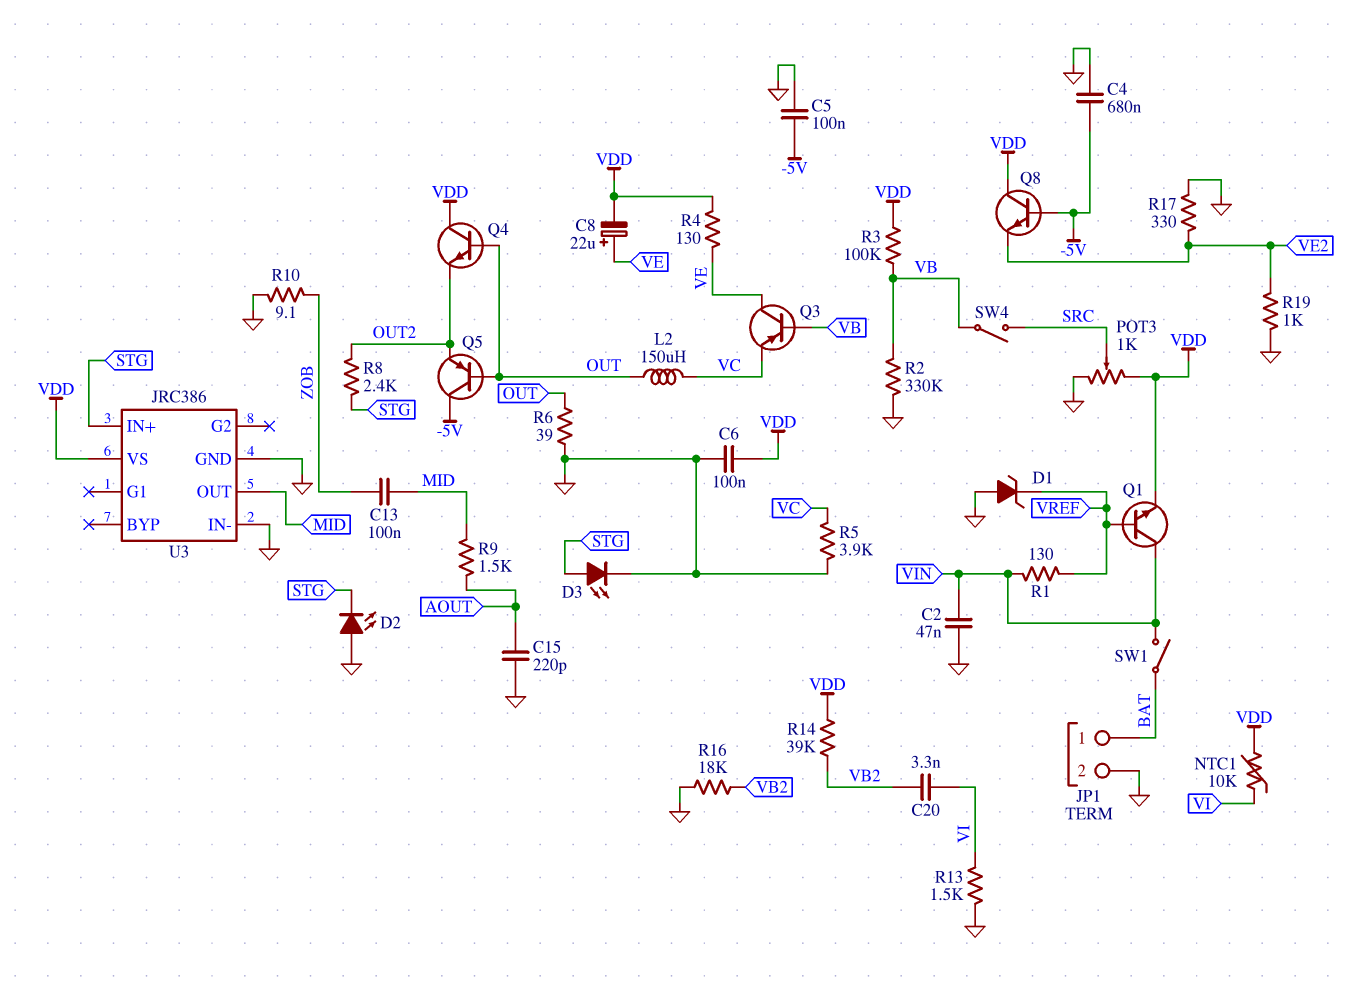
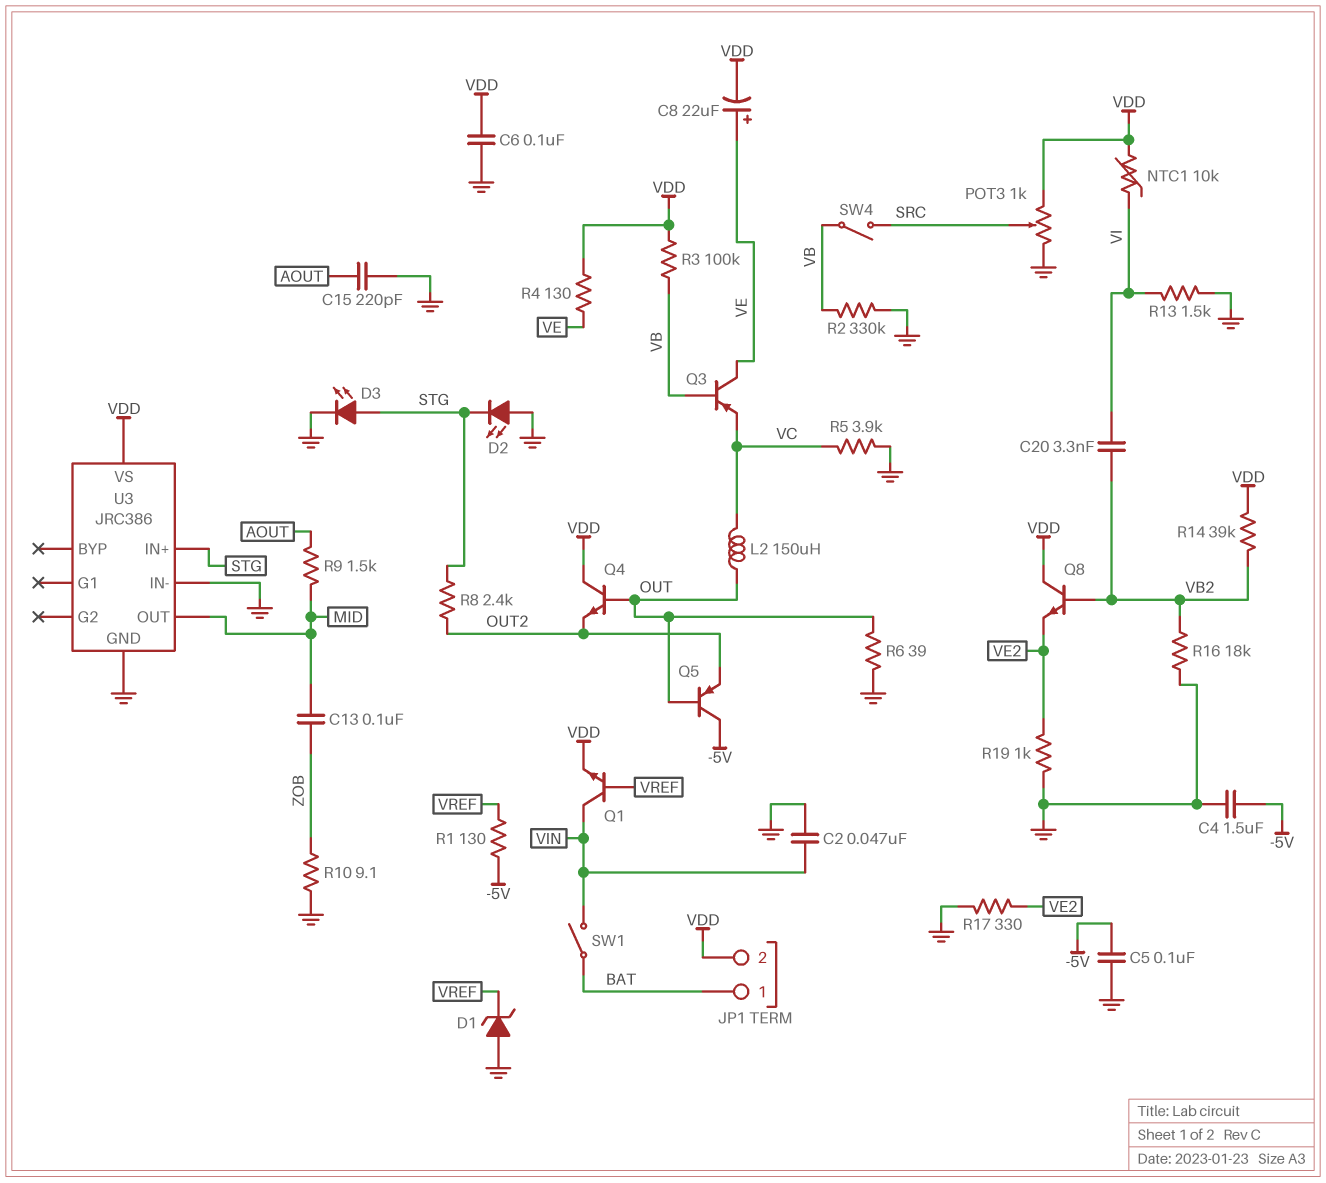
C4: 680nF (-5V, GND) -> 1.5uF (-5V, GND)
JP1 pin 2: GND -> VDD
Q8: NPN (B -5V, C VDD, E VE2) -> NPN (B VB2, C VDD, E VE2)
R1: 130 (VIN, VREF) -> 130 (-5V, VREF)

